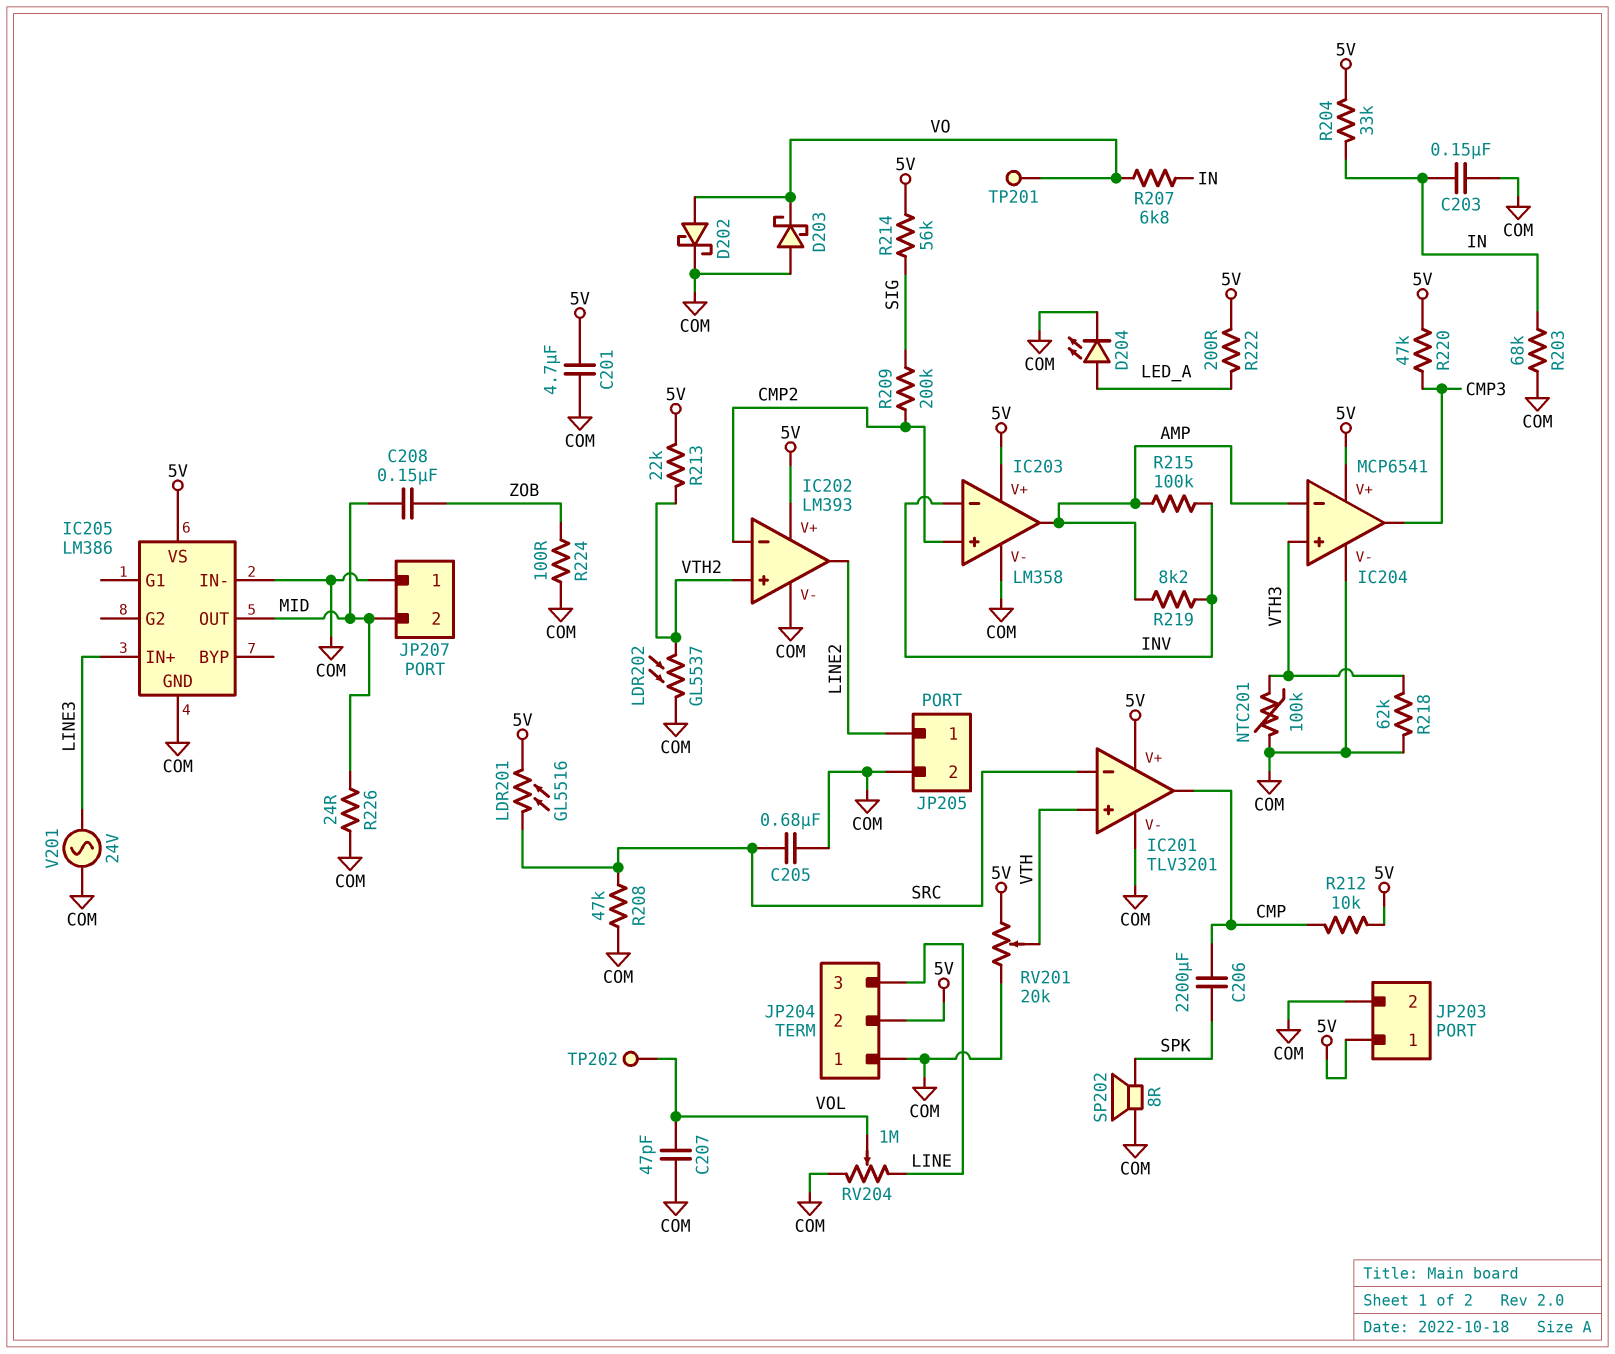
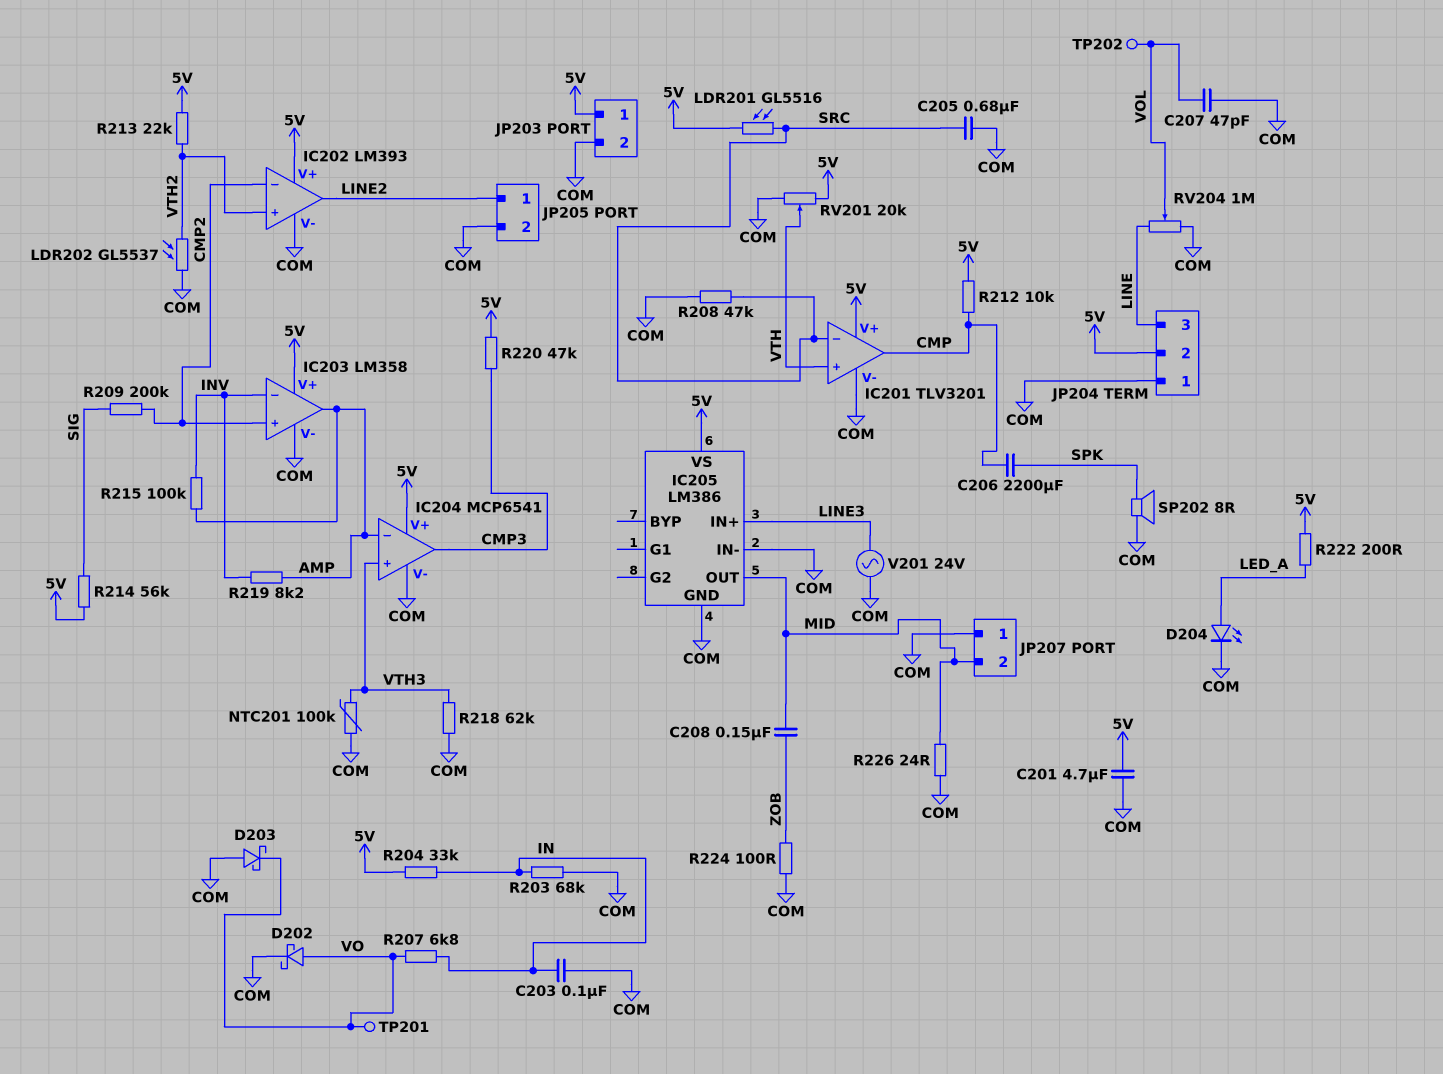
C203: 150nF (COM, IN) -> 100nF (COM, IN)

